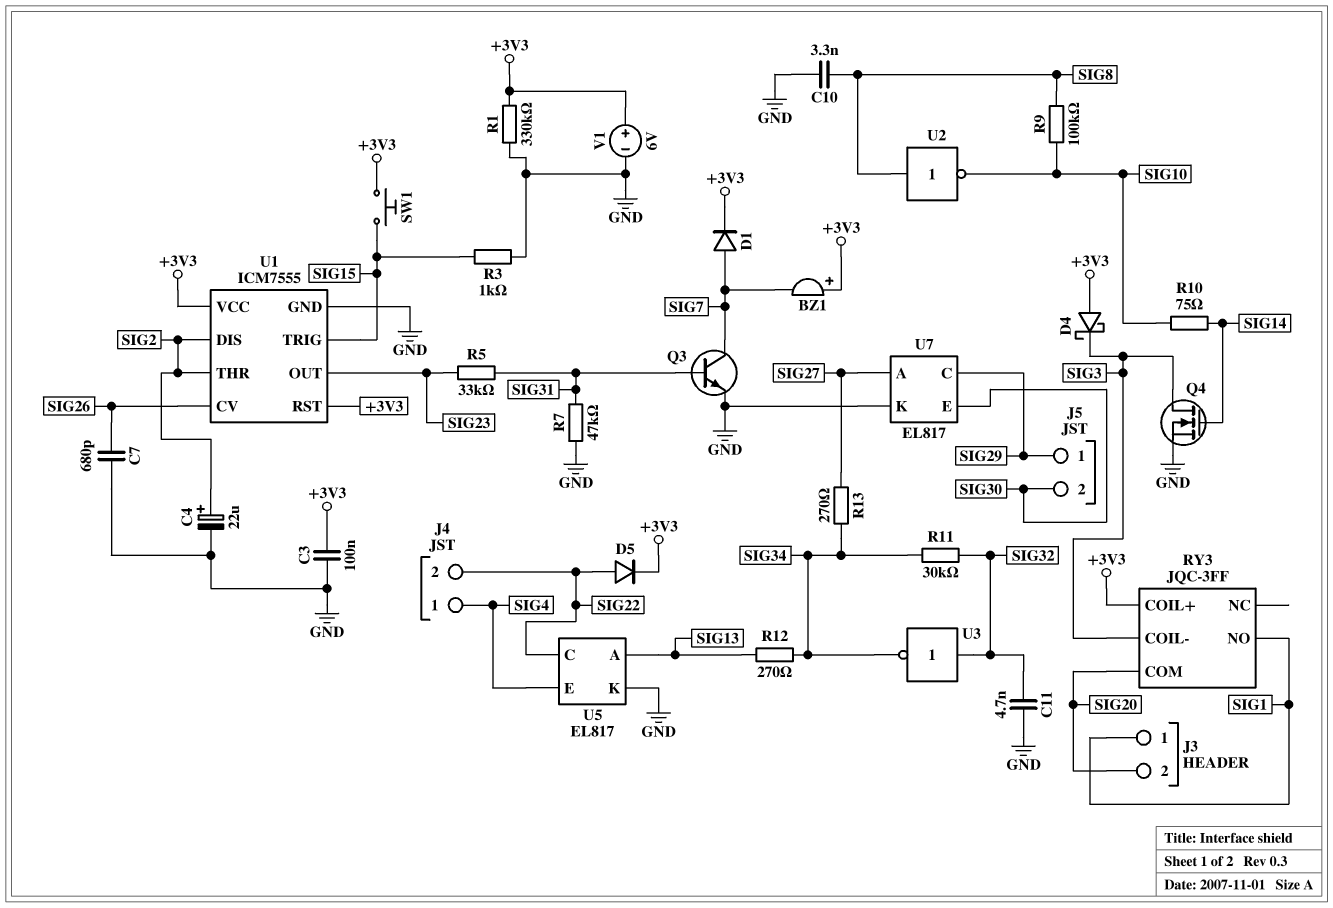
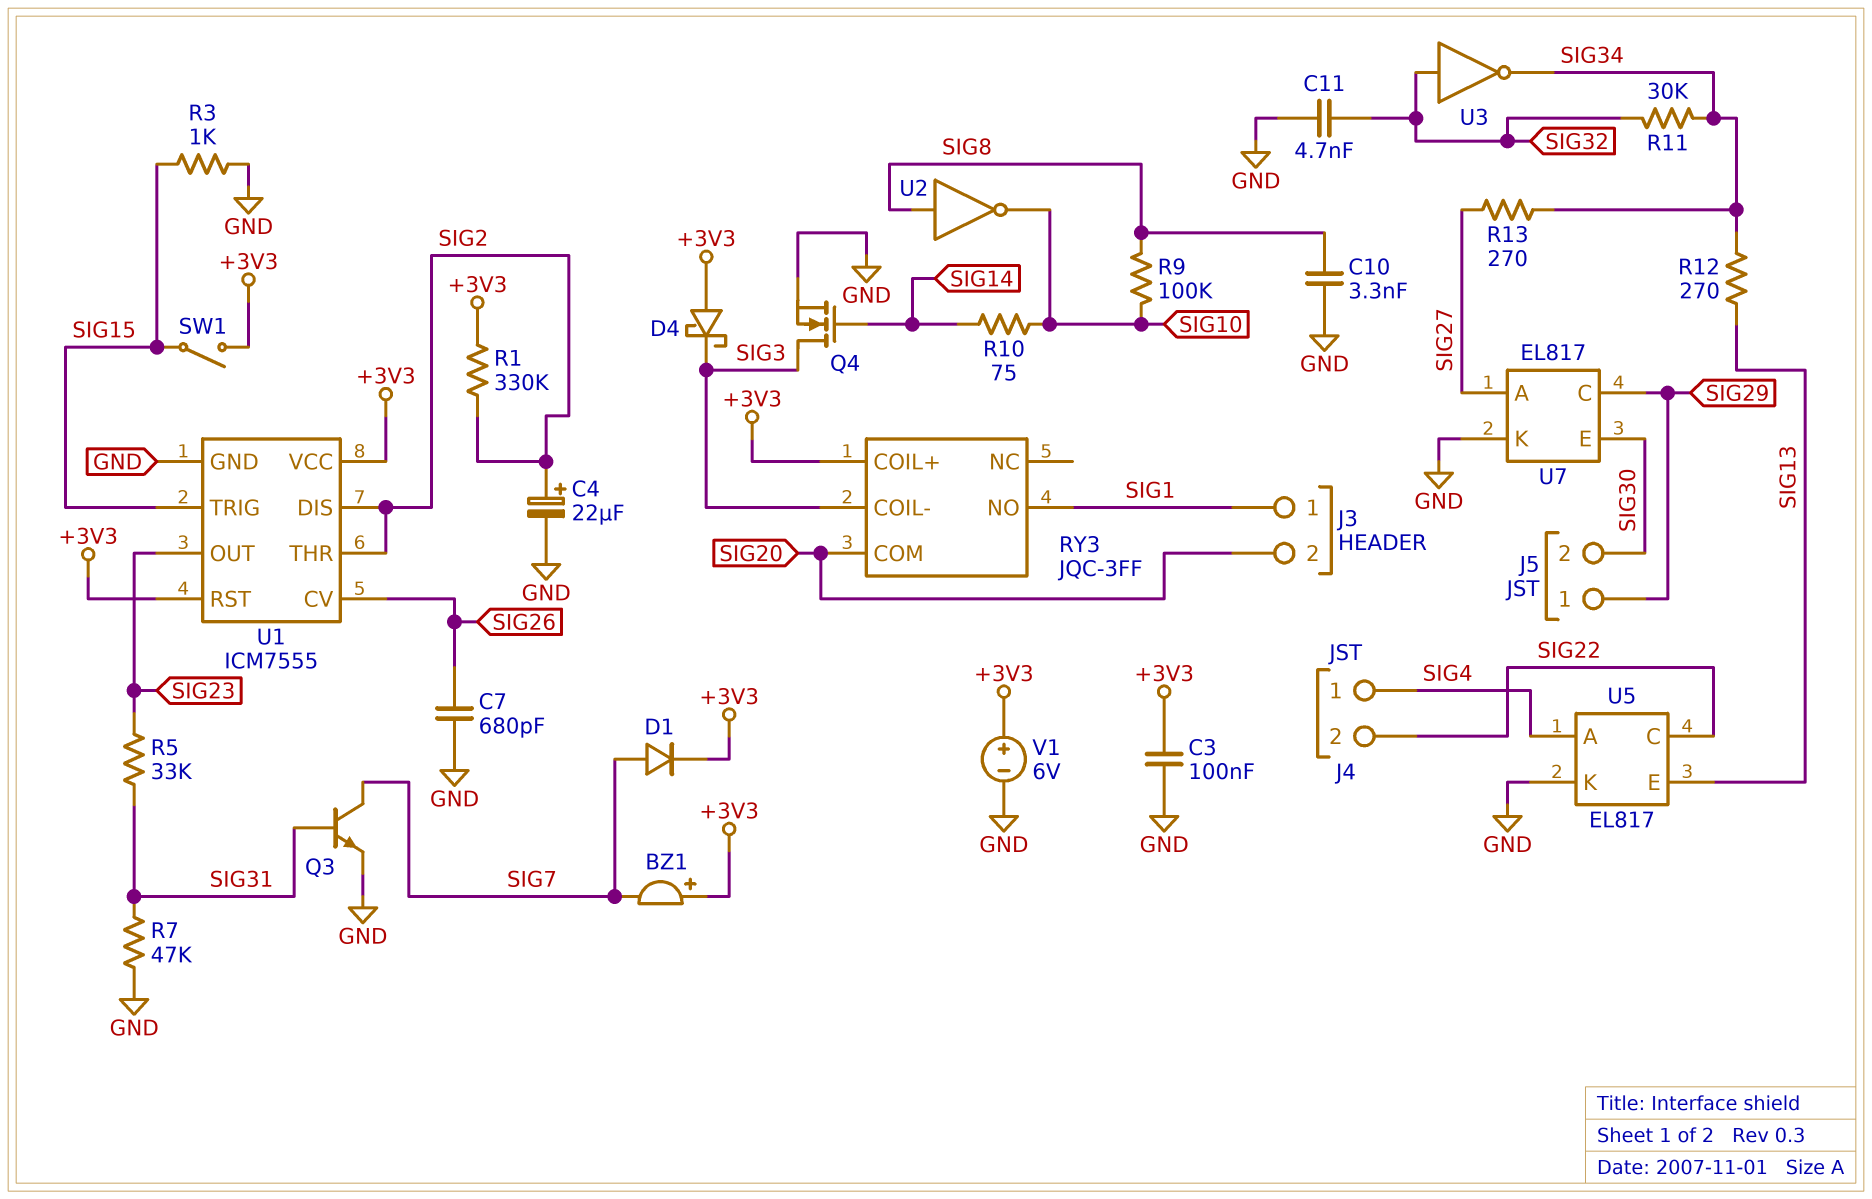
D5: diode (A SIG22, K +3V3) -> none
R1: 330k (+3V3, GND) -> 330k (+3V3, SIG2)
SW1: button (+3V3, SIG15) -> switch (+3V3, SIG15)
U5 pin A: SIG13 -> SIG4
U5 pin E: SIG4 -> SIG13

